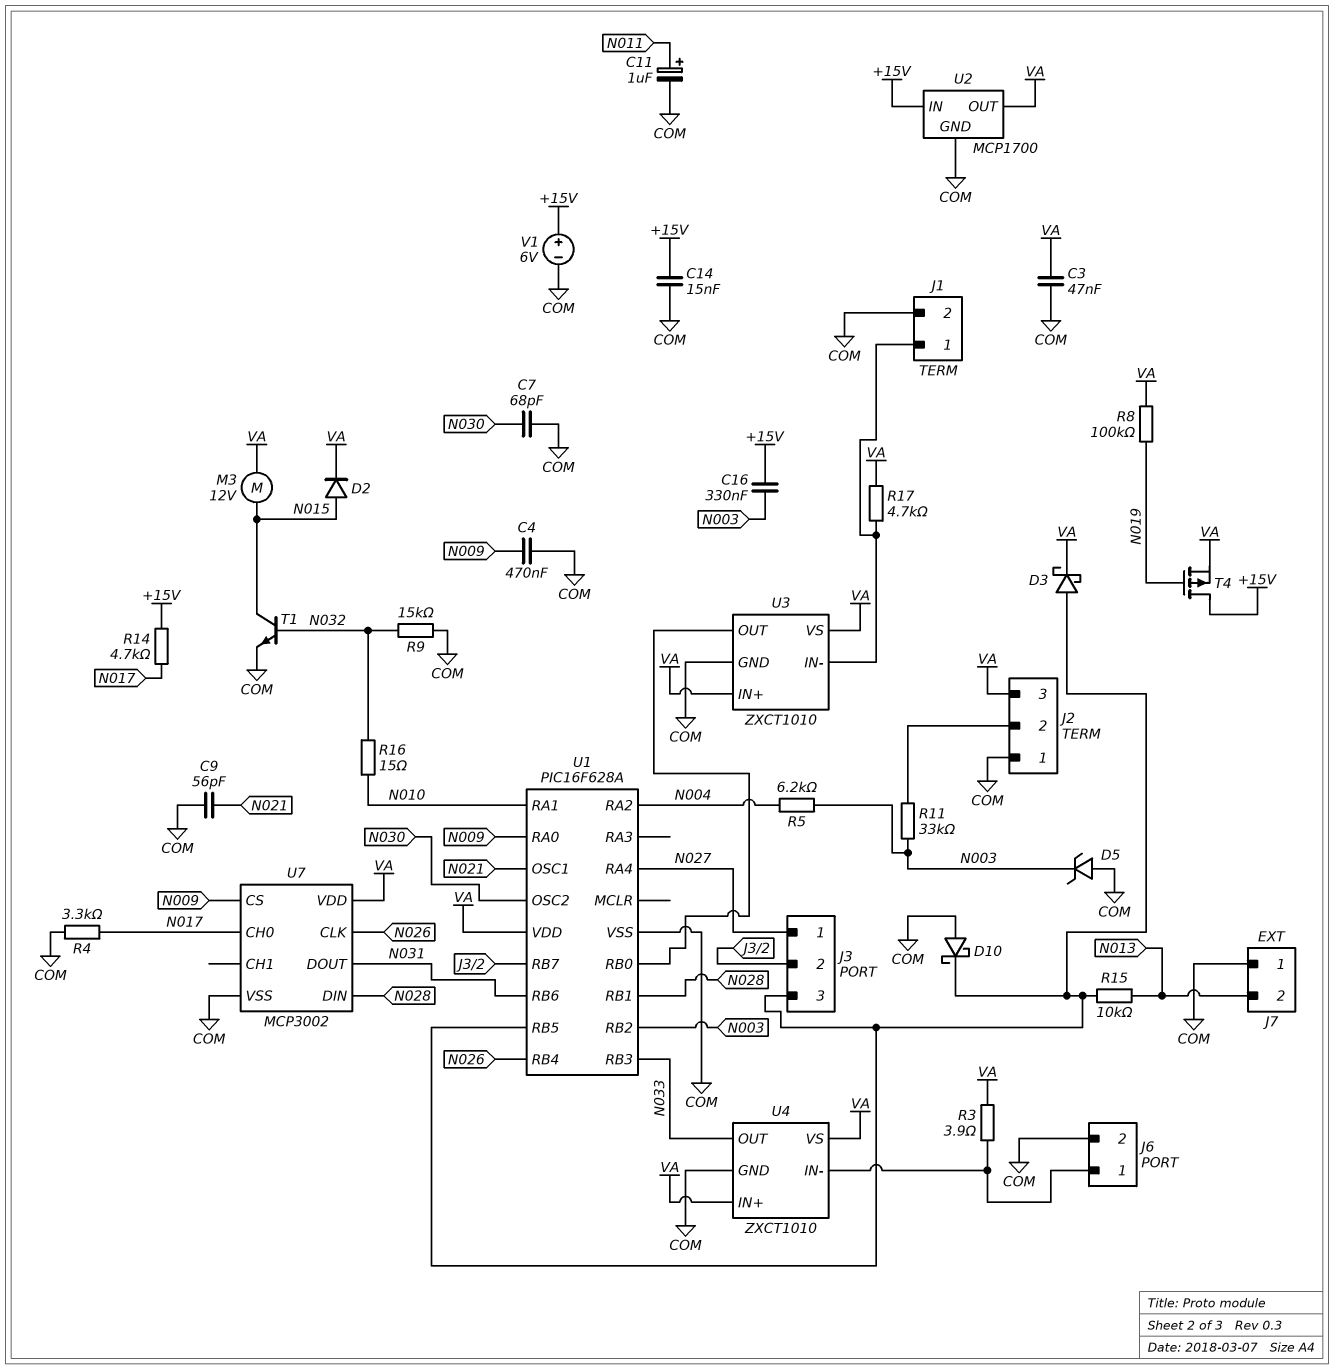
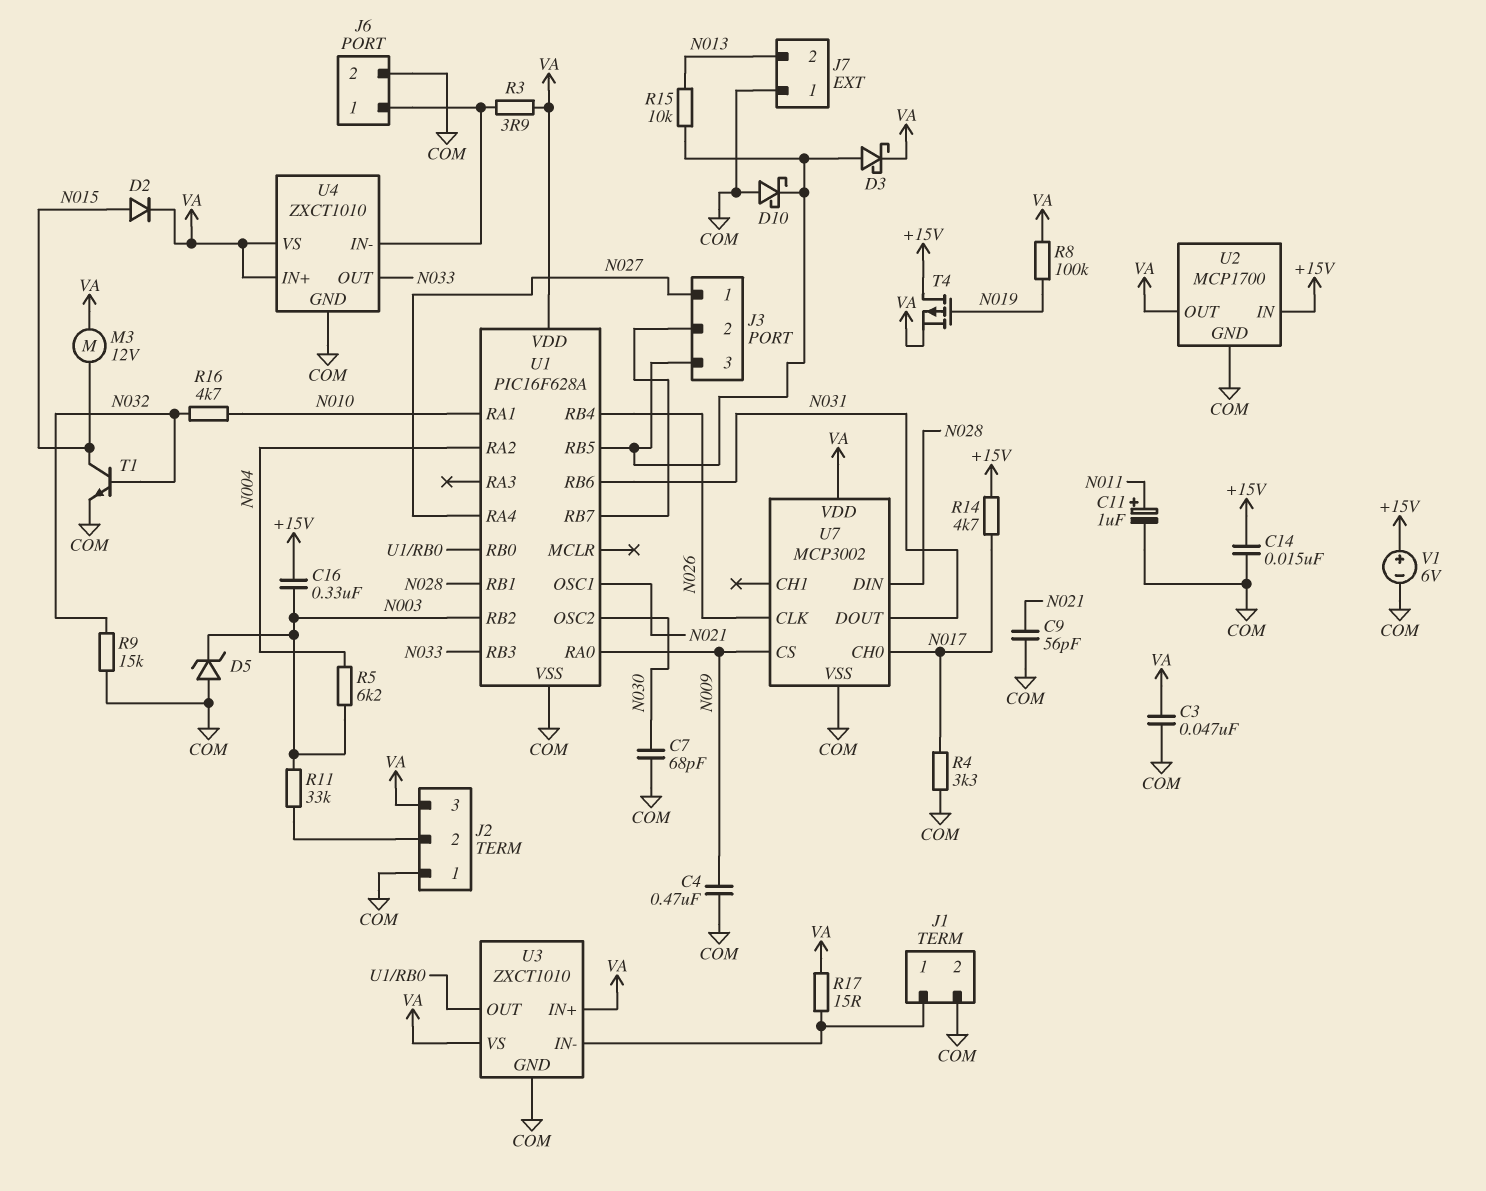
R16: 15 (N010, N032) -> 4.7k (N010, N032)
R17: 4.7k (J1/1, VA) -> 15 (J1/1, VA)

